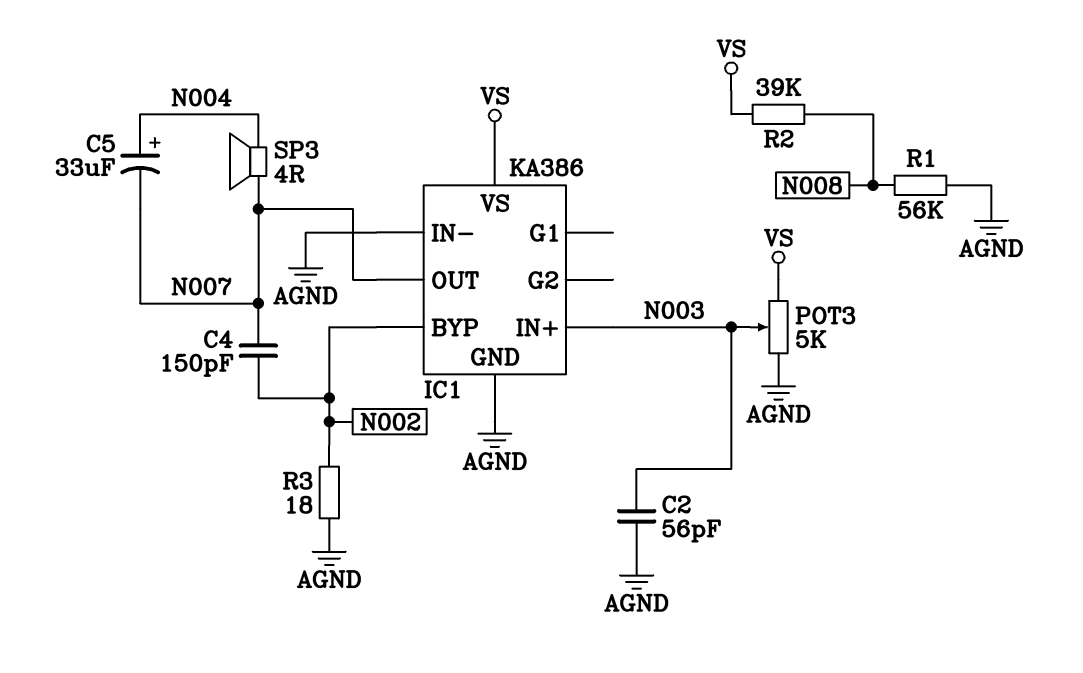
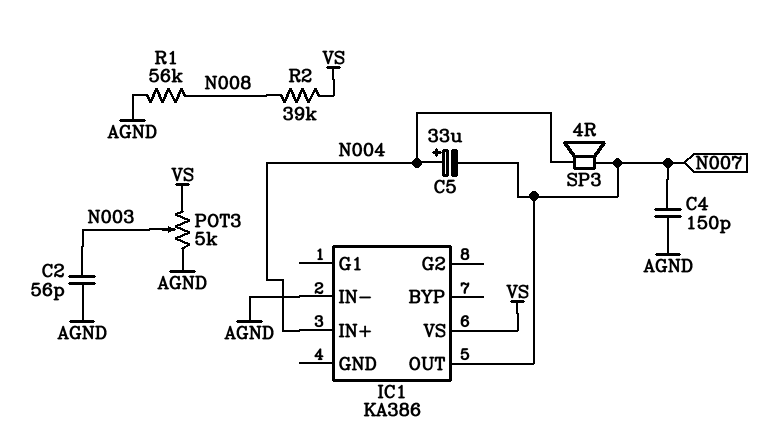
C4: 150pF (N002, N007) -> 150pF (AGND, N007)
IC1 pin BYP: N002 -> none
IC1 pin GND: AGND -> none
IC1 pin IN+: N003 -> N004
R3: 18 (AGND, N002) -> none

